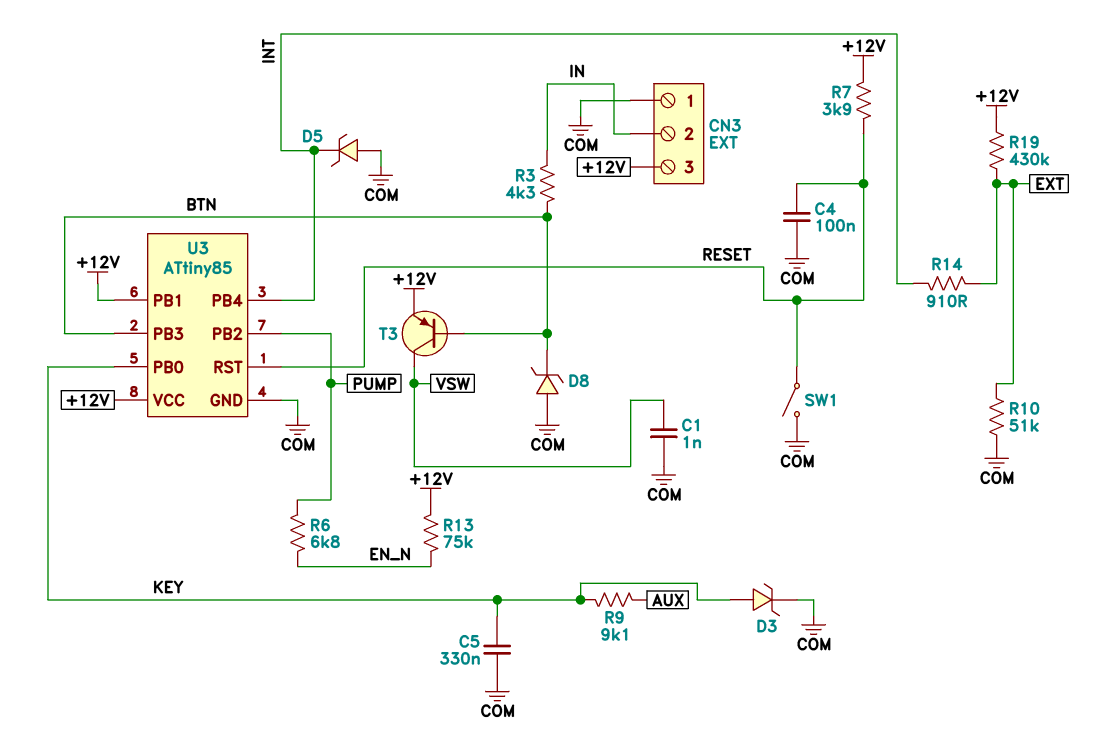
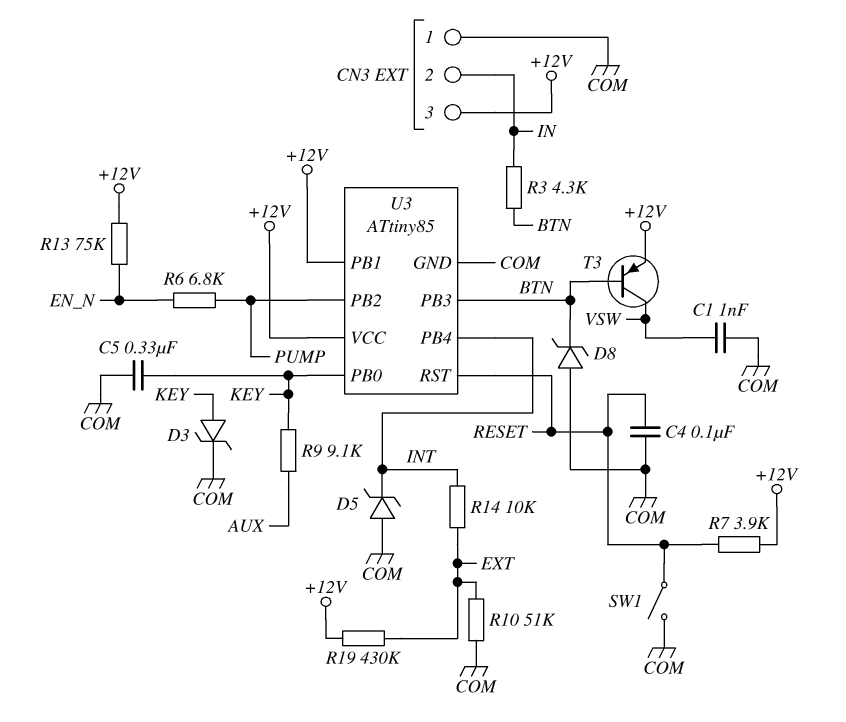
R14: 910 (EXT, INT) -> 10k (EXT, INT)

